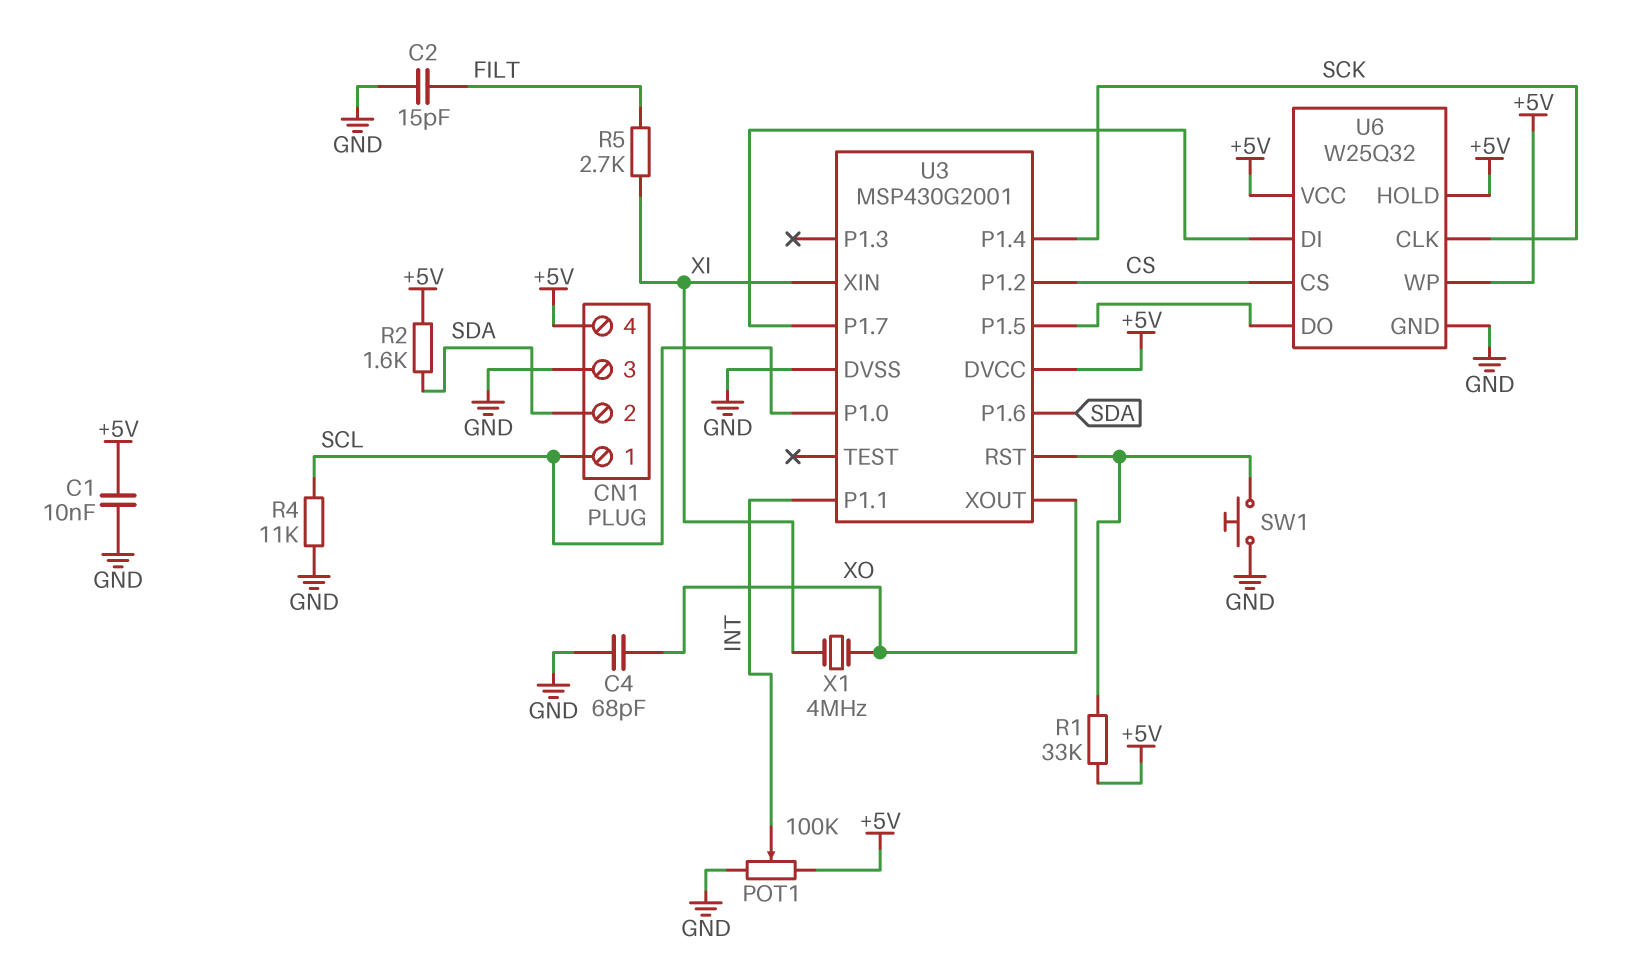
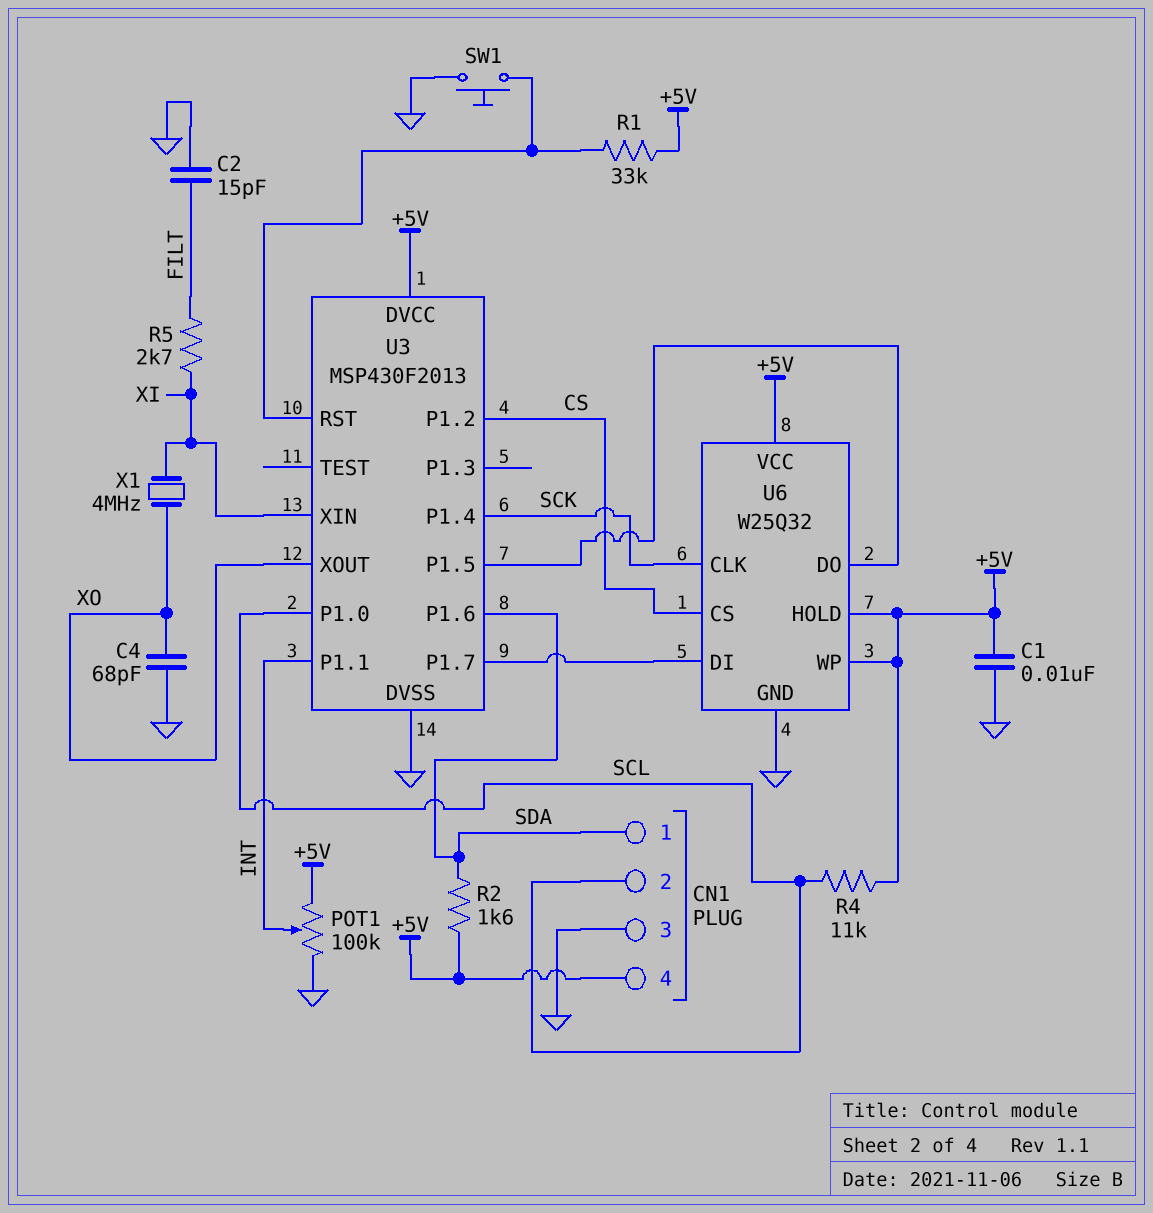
CN1 pin 1: SCL -> SDA
CN1 pin 2: SDA -> SCL
R4: 11k (GND, SCL) -> 11k (+5V, SCL)
U3: MSP430G2001 -> MSP430F2013

